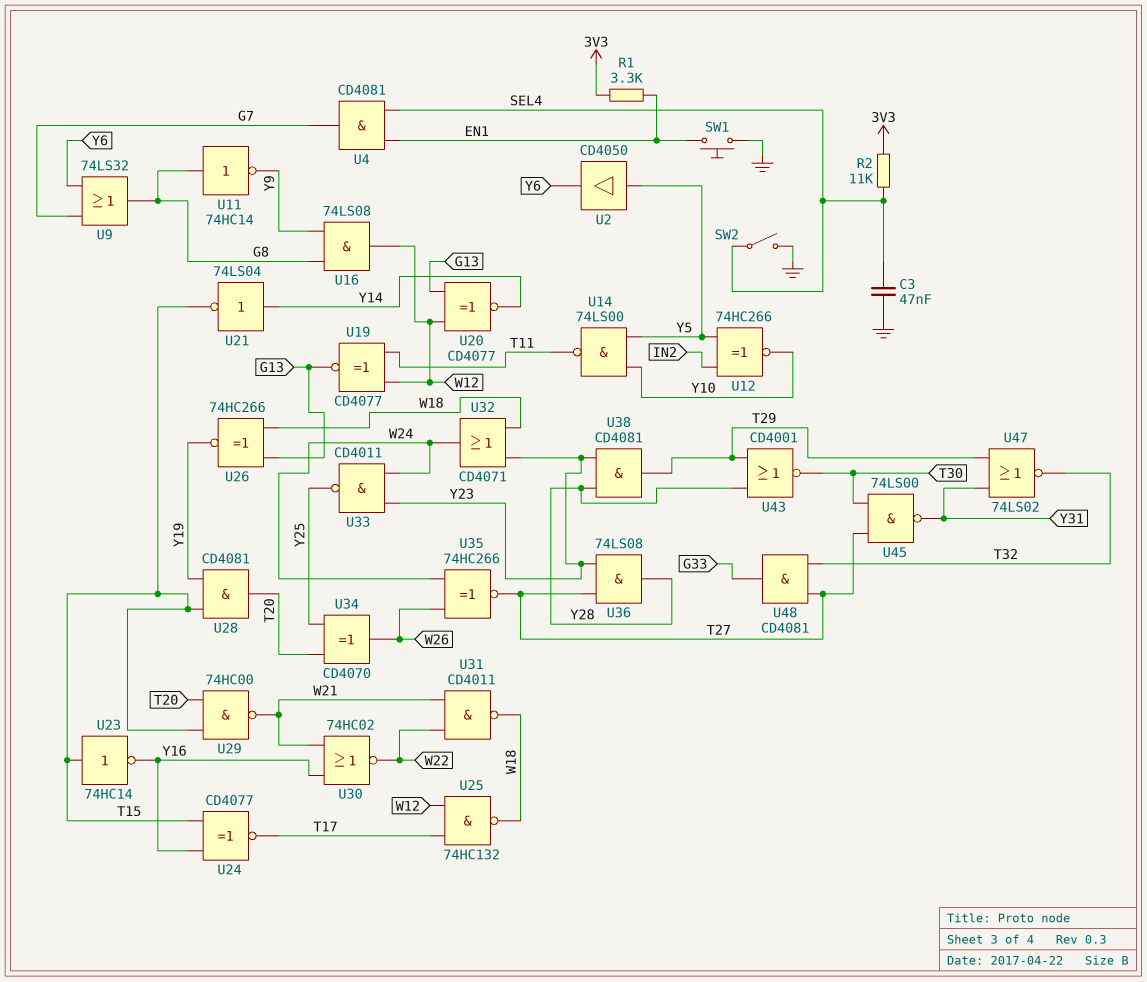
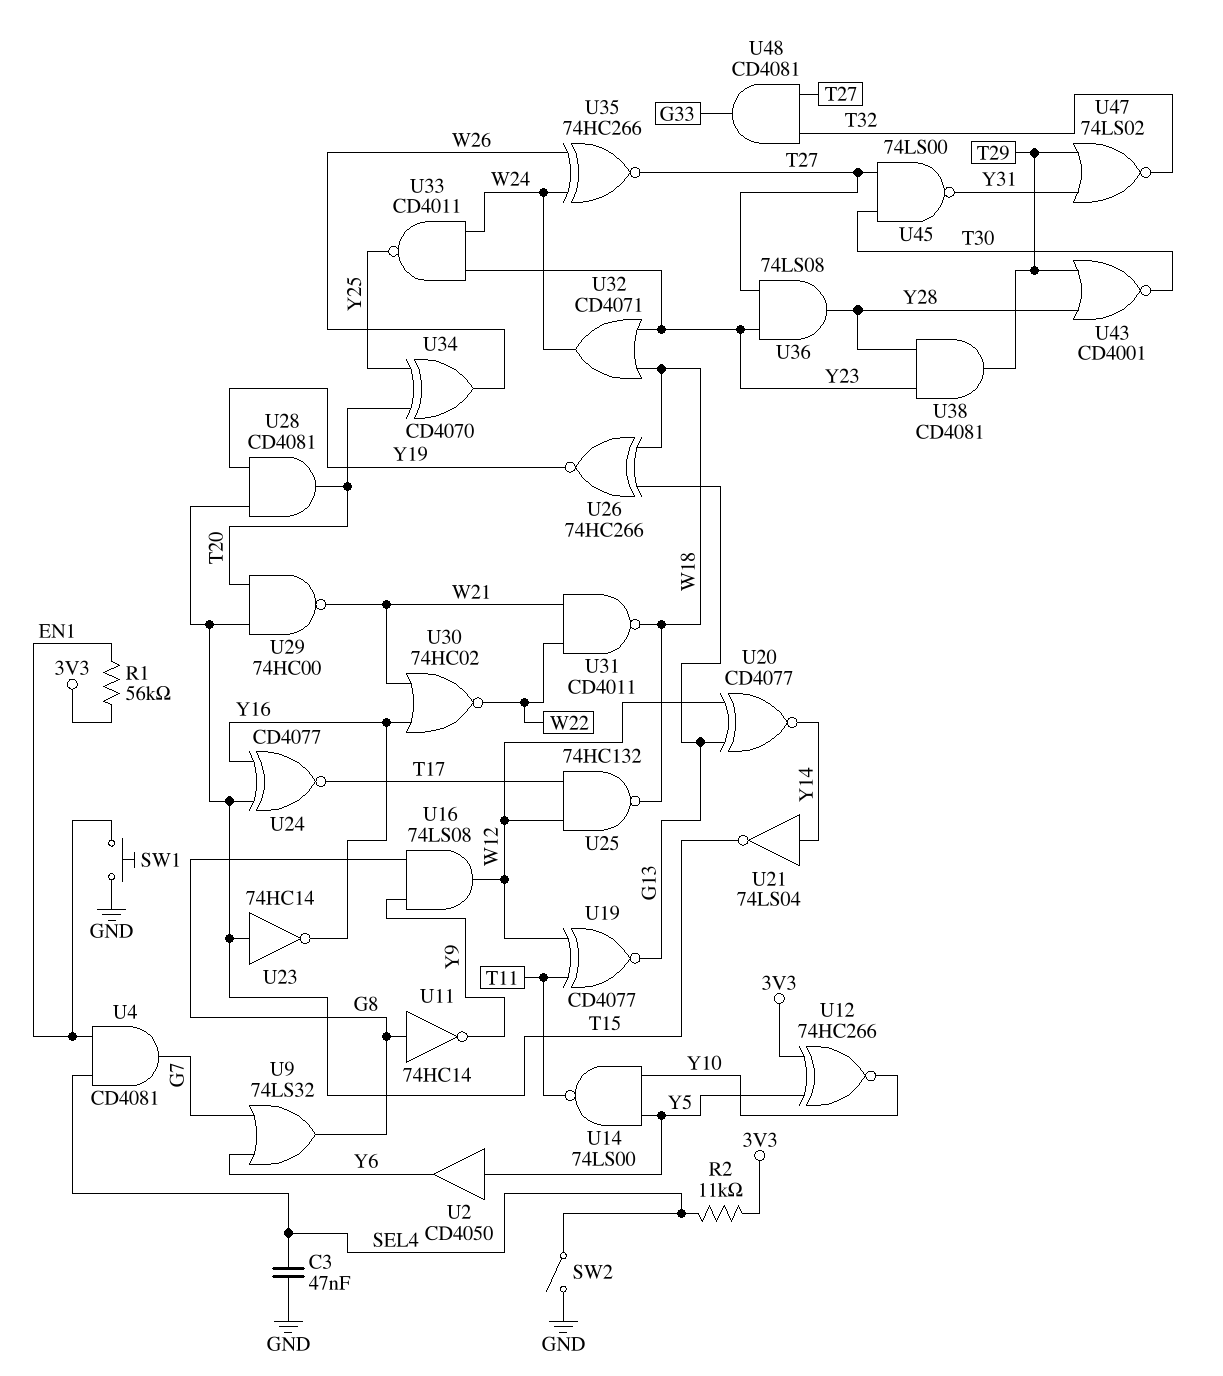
R1: 3.3k (3V3, EN1) -> 56k (3V3, EN1)
U12: XNOR 74HC266 (in IN2, in Y5, out Y10) -> XNOR 74HC266 (in 3V3, in Y5, out Y10)

